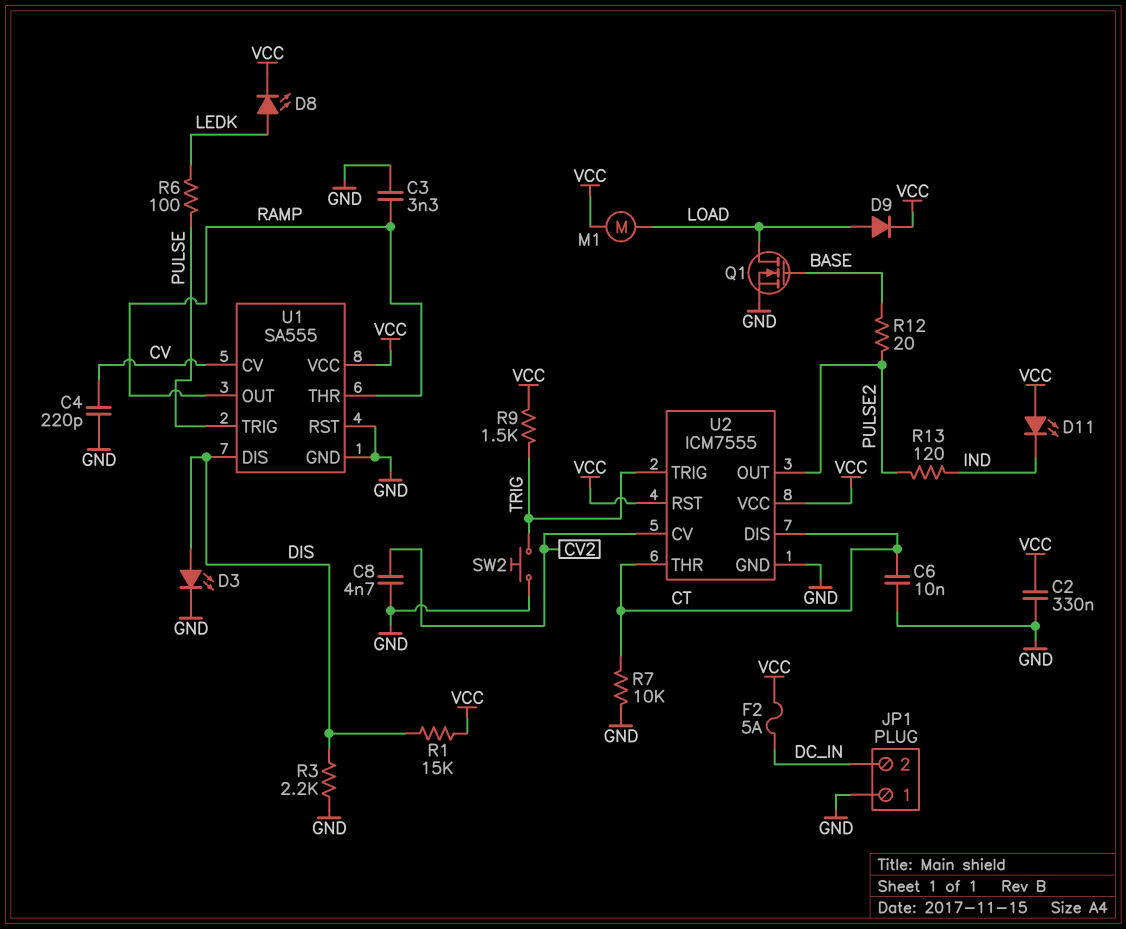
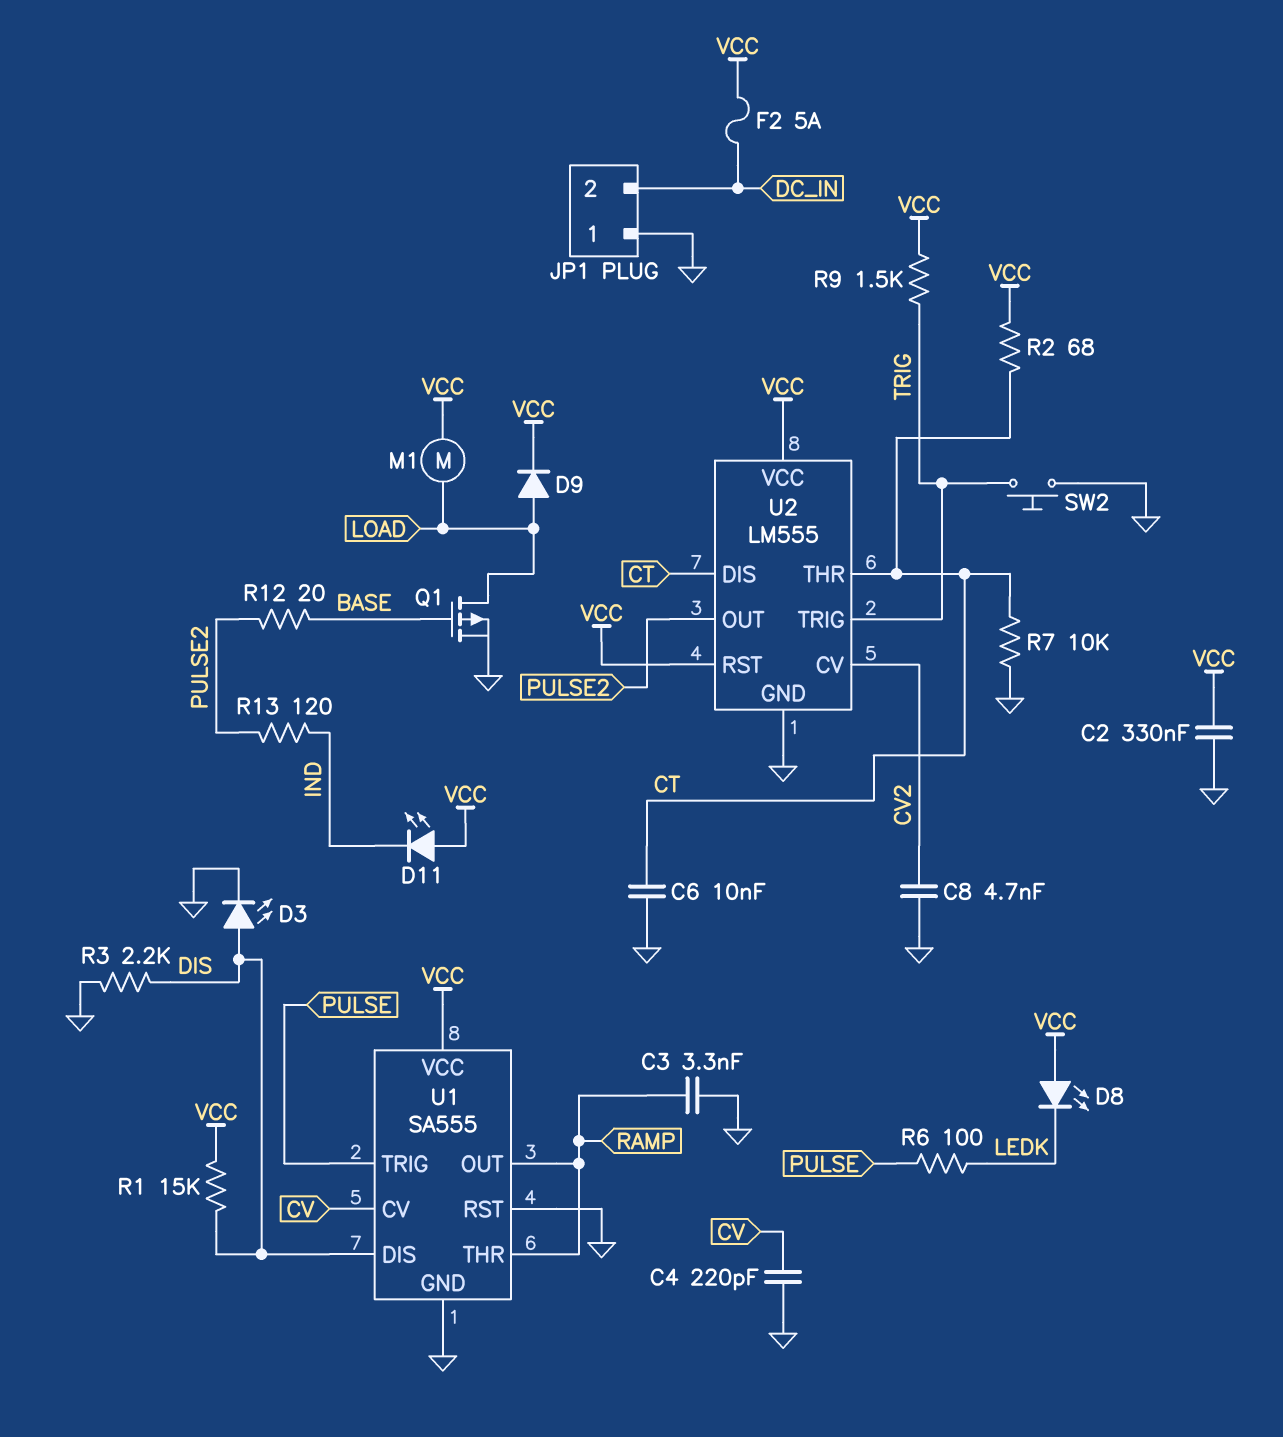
D8: LED (A LEDK, K VCC) -> LED (A VCC, K LEDK)
Q1: NMOS (G BASE, D LOAD, S GND) -> PMOS (G BASE, D LOAD, S GND)
R2: none -> 68 (CT, VCC)
U2: ICM7555 -> LM555

